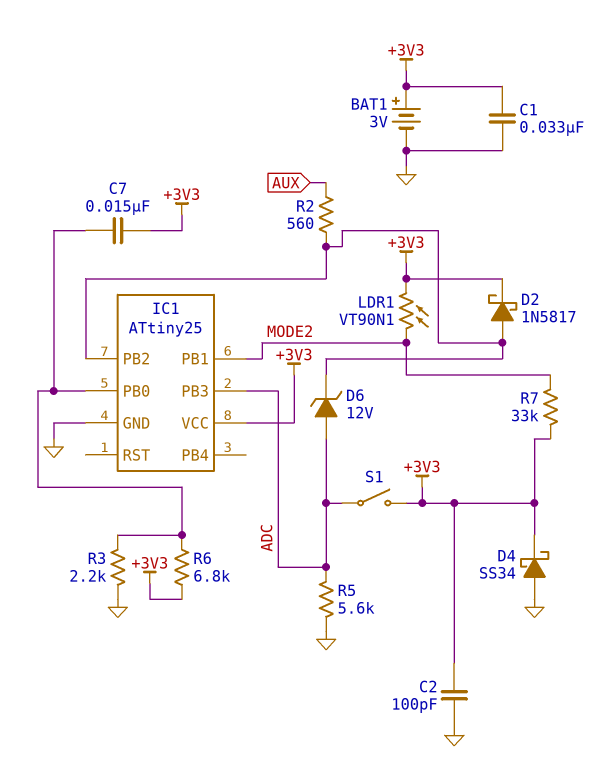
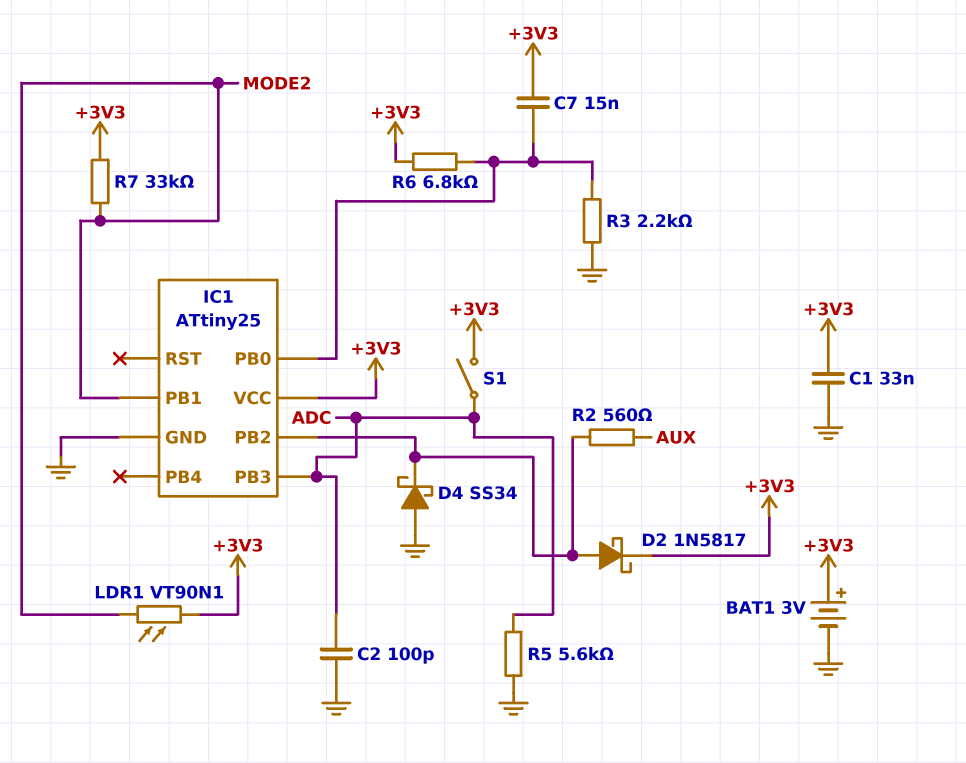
C2: 100pF (+3V3, GND) -> 100pF (ADC, GND)
D4: schottky SS34 (A GND, K +3V3) -> schottky SS34 (A GND, K IC1/PB2)
D6: zener 12V (A ADC, K IC1/PB2) -> none

